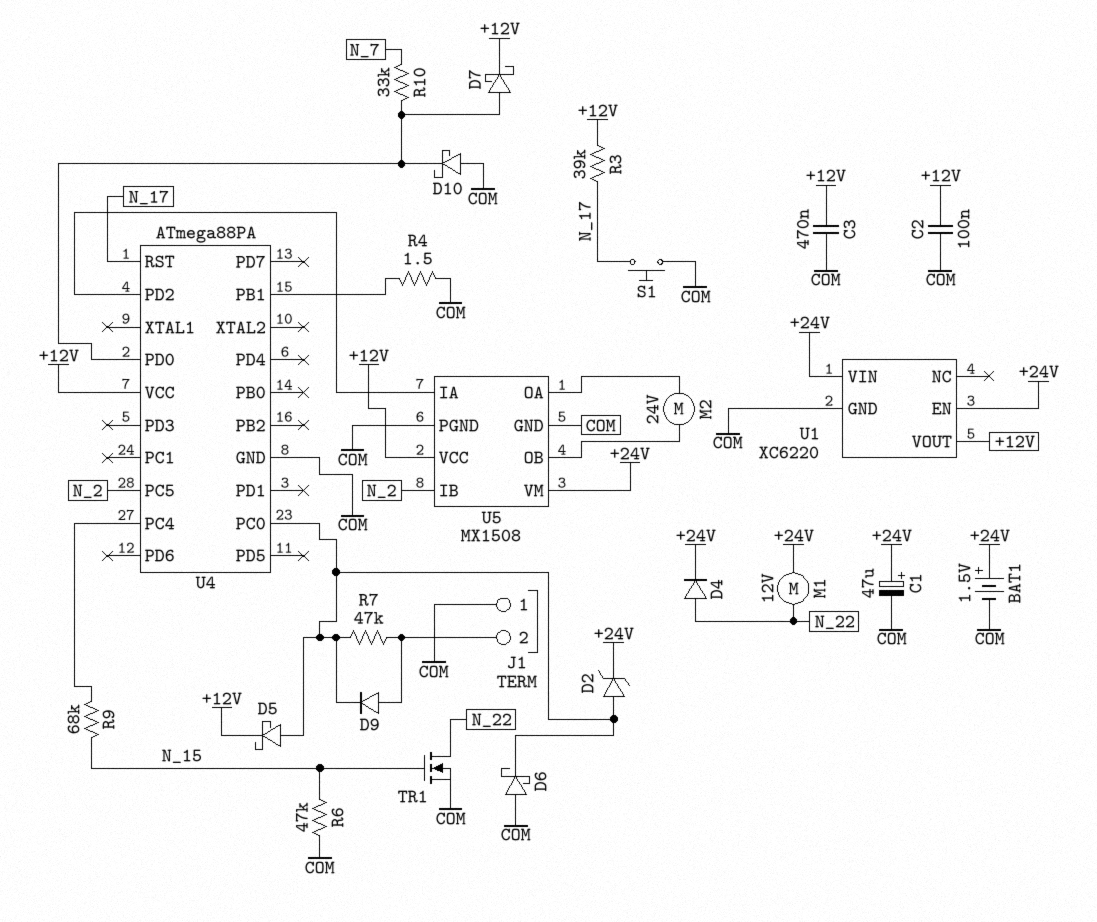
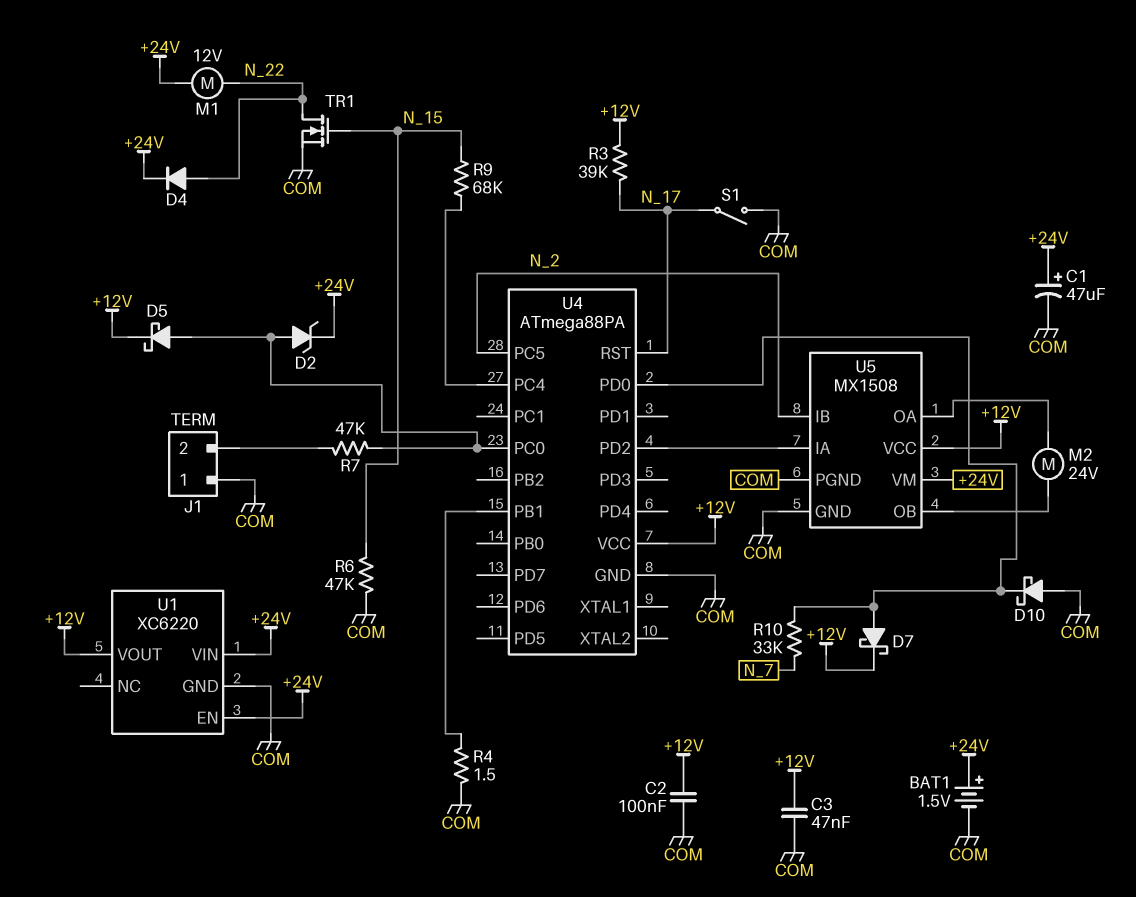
C3: 470nF (+12V, COM) -> 47nF (+12V, COM)
D6: schottky (A COM, K U4/PC0) -> none
D9: diode (A J1/2, K U4/PC0) -> none
S1: button (COM, N_17) -> switch (COM, N_17)

